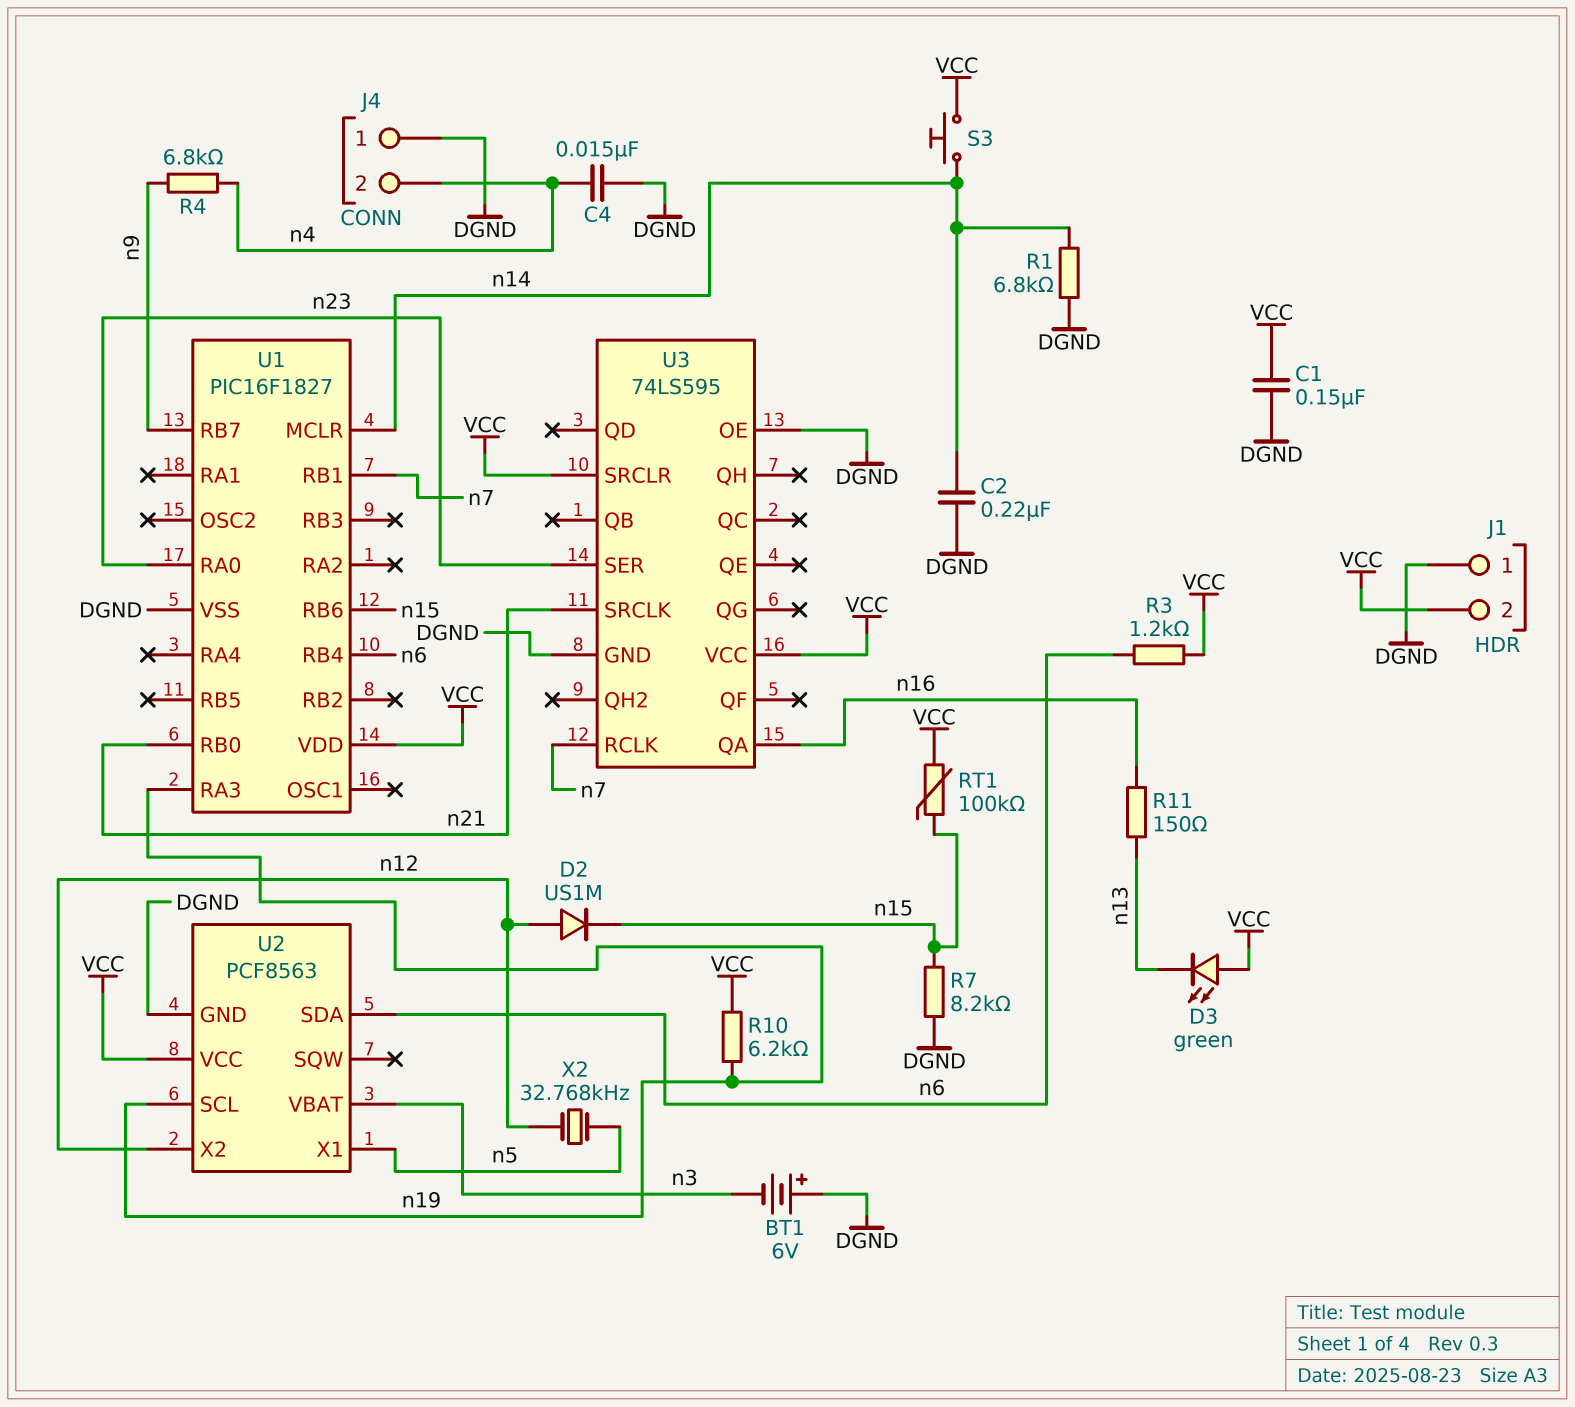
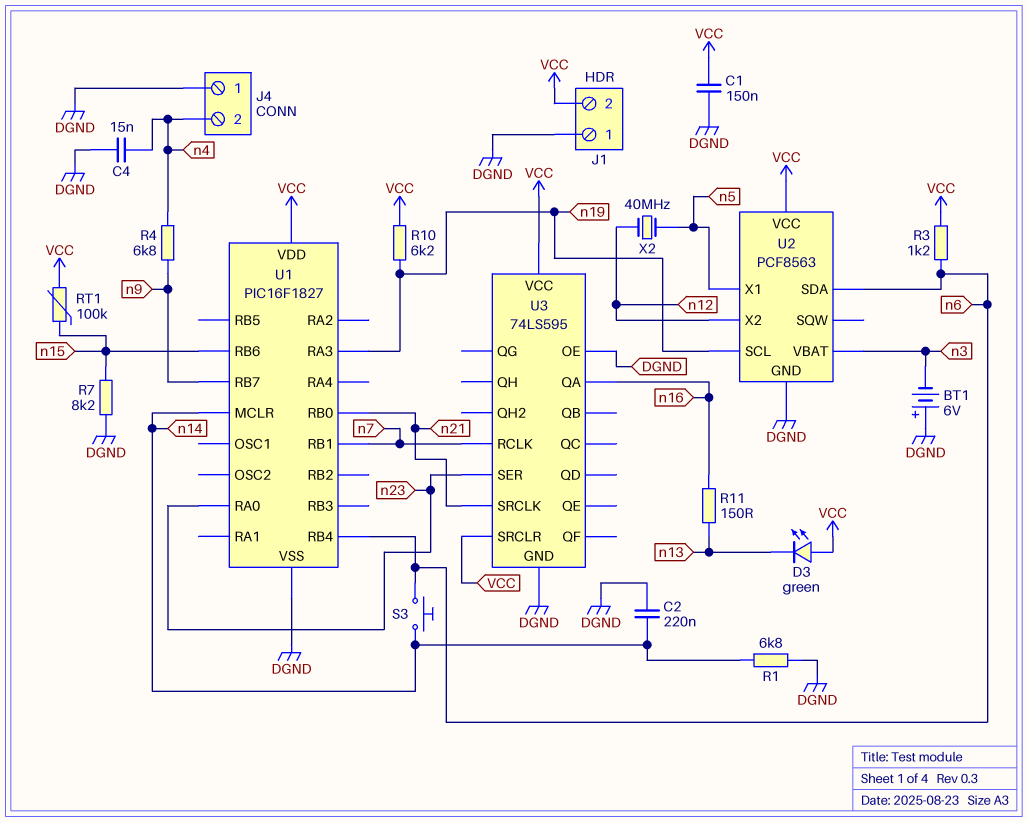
D2: diode US1M (A n12, K n15) -> none
S3: button (VCC, n14) -> button (n6, n14)
X2: 32.768kHz (n5, n12) -> 40MHz (n5, n12)

